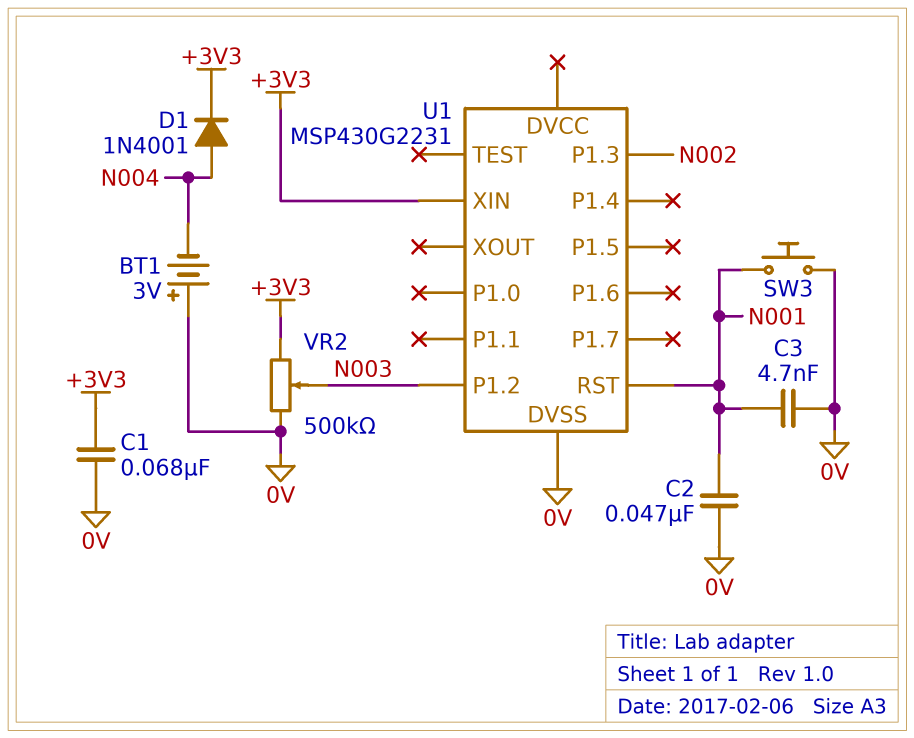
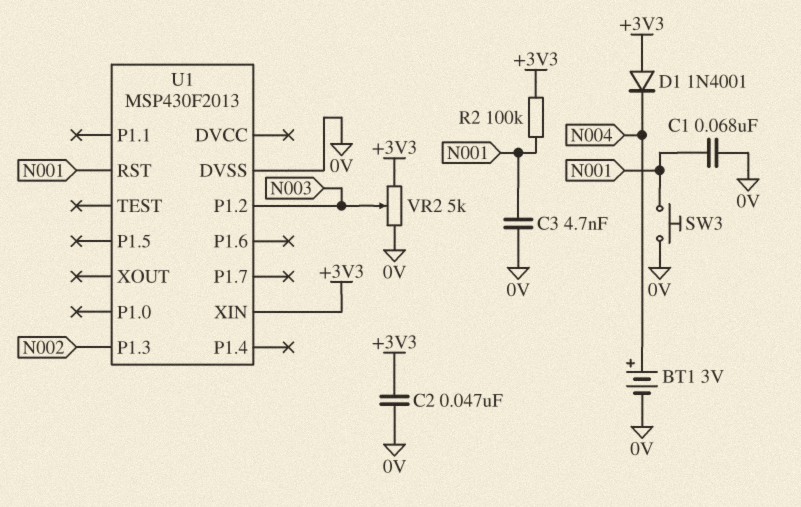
BT1: 3V (plus 0V, minus N004) -> 3V (plus N004, minus 0V)
C1: 68nF (+3V3, 0V) -> 68nF (0V, N001)
C2: 47nF (0V, N001) -> 47nF (+3V3, 0V)
D1: diode 1N4001 (A N004, K +3V3) -> diode 1N4001 (A +3V3, K N004)
R2: none -> 100k (+3V3, N001)
U1: MSP430G2231 -> MSP430F2013
VR2: 500k (+3V3, 0V, wiper N003) -> 5k (+3V3, 0V, wiper N003)

